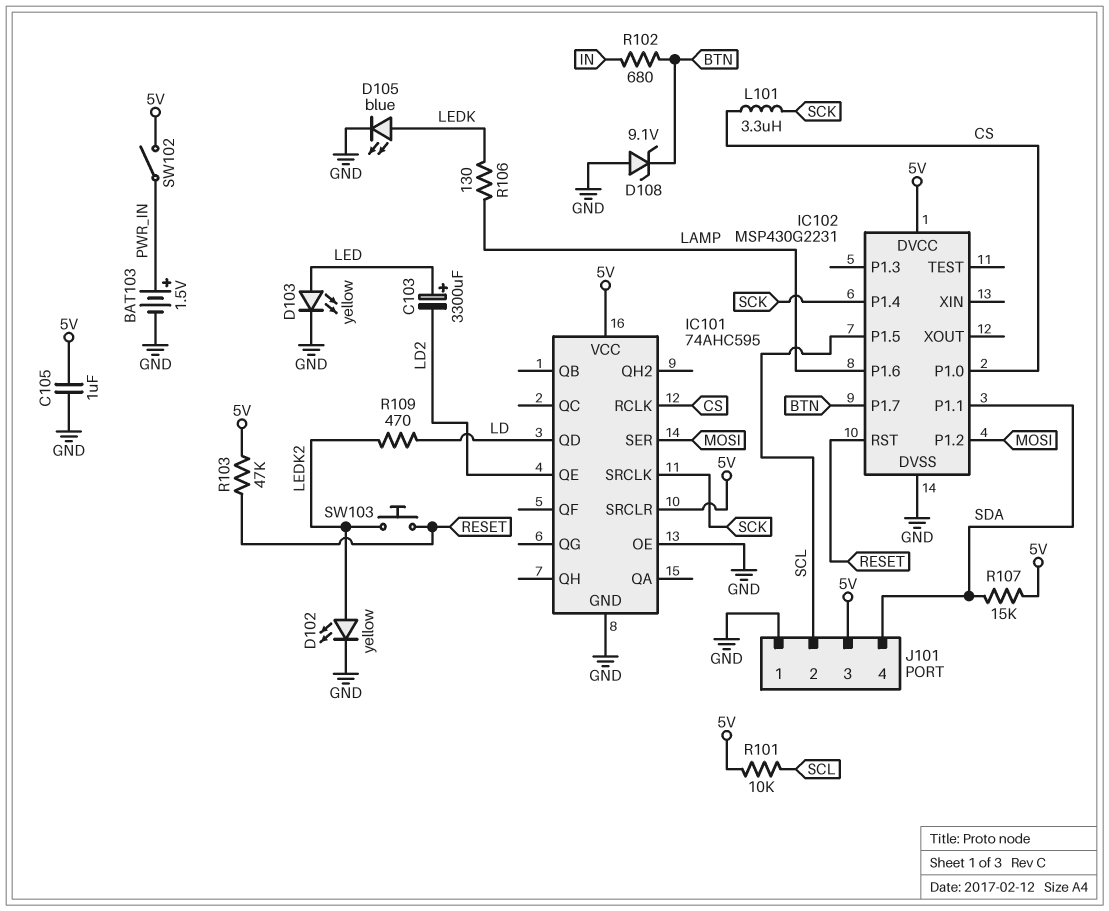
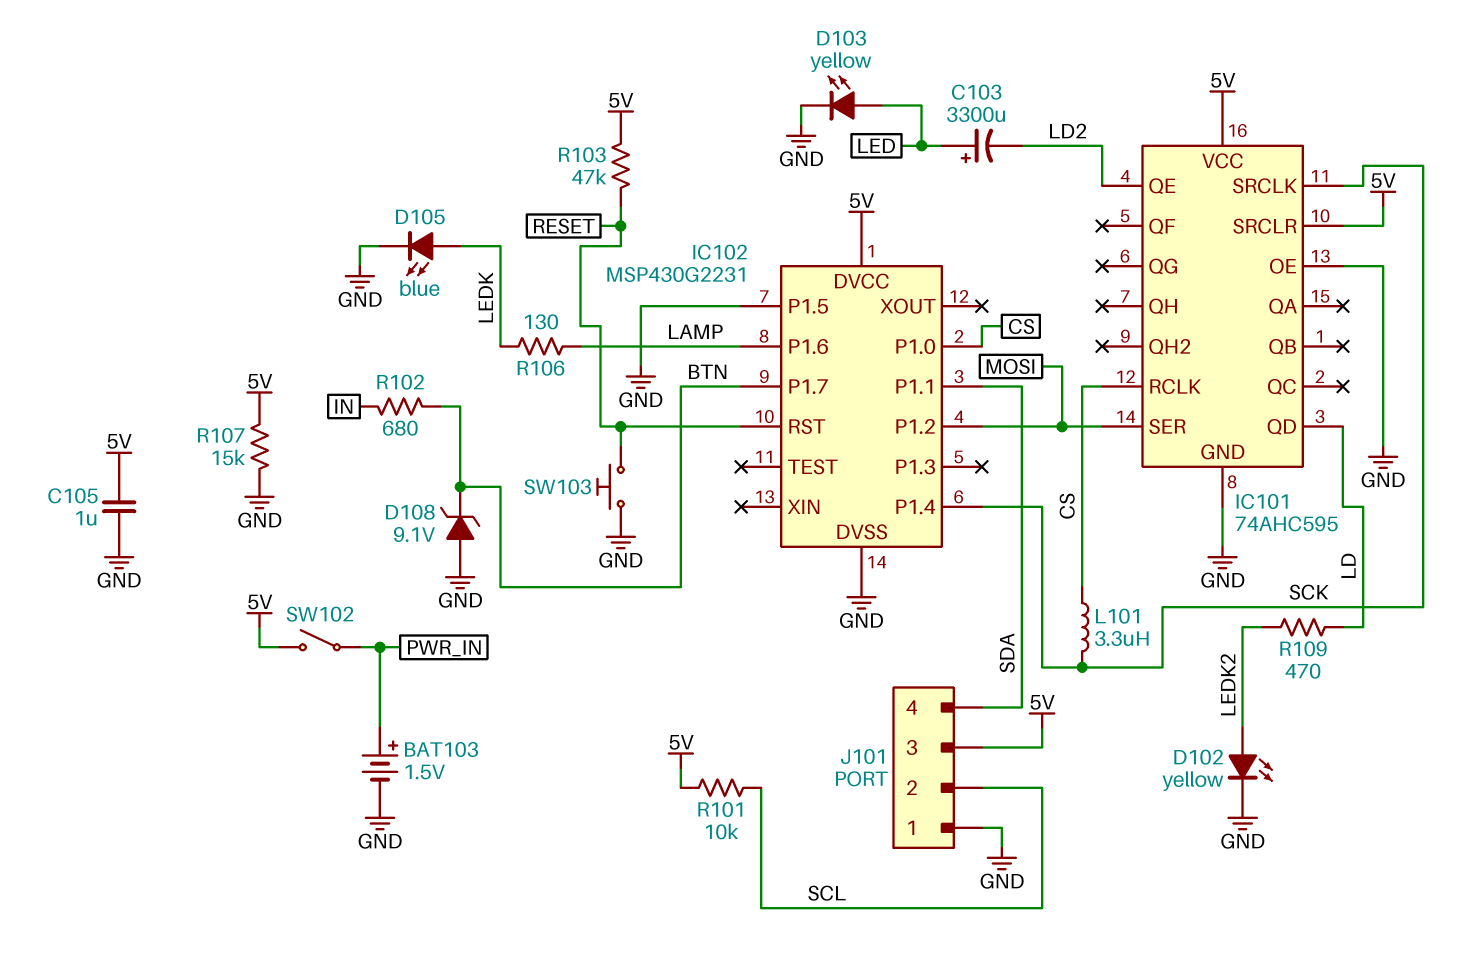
IC102 pin P1.5: SCL -> GND
R107: 15k (5V, SDA) -> 15k (5V, GND)
SW103: button (LEDK2, RESET) -> button (GND, RESET)

